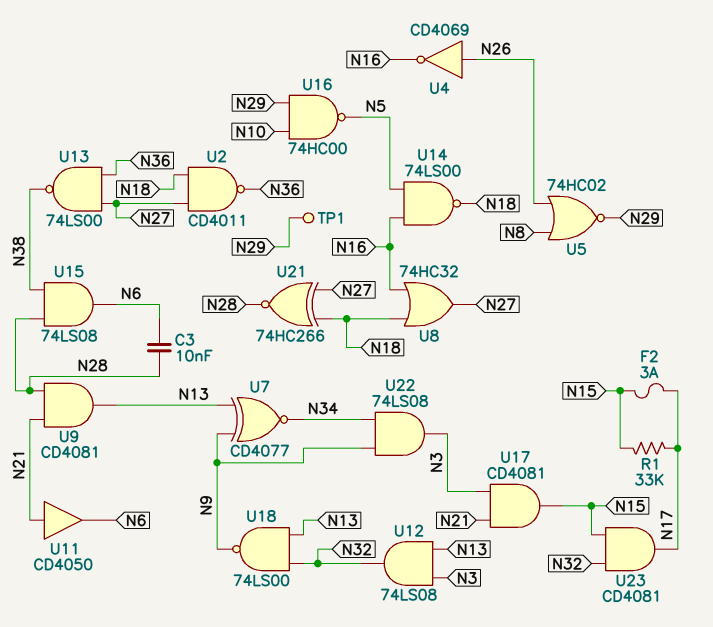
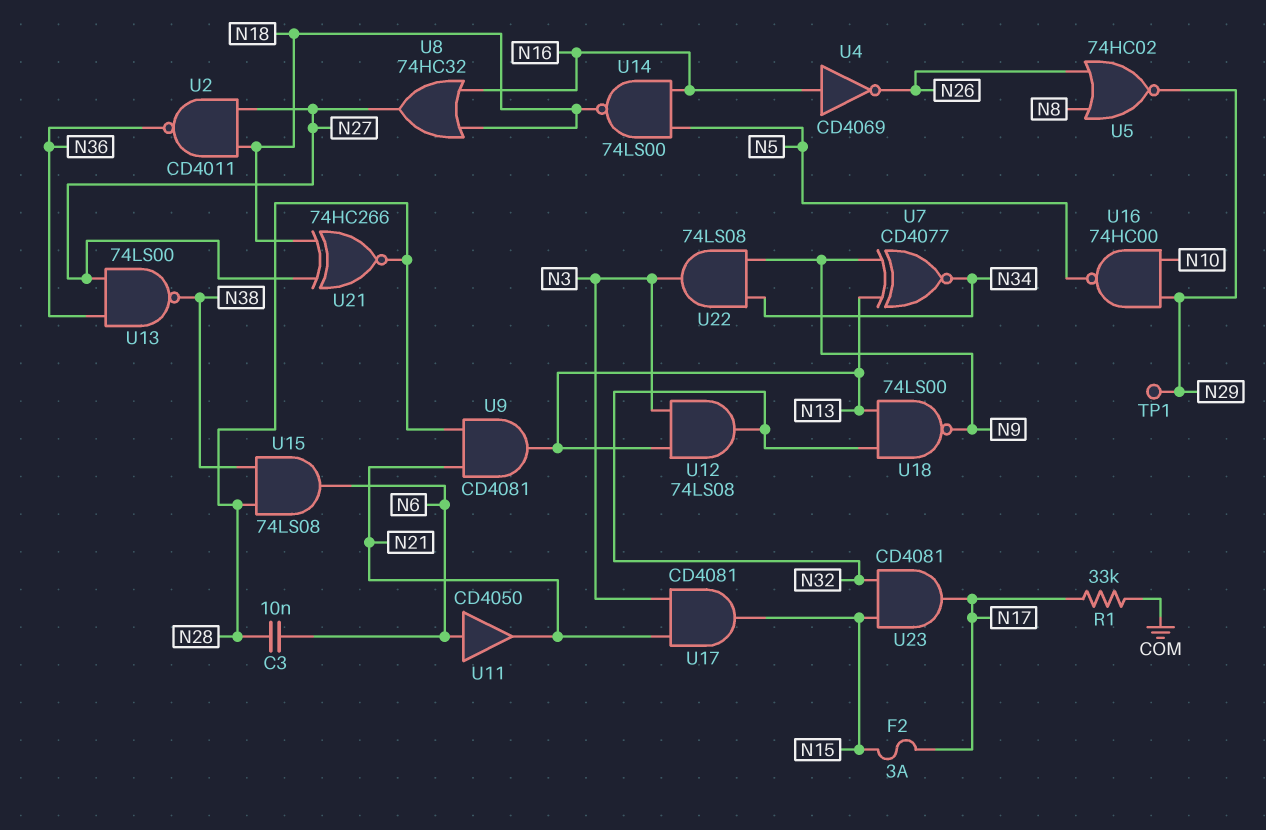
R1: 33k (N15, N17) -> 33k (COM, N17)
U4: NOT CD4069 (in N26, out N16) -> NOT CD4069 (in N16, out N26)
U11: buffer CD4050 (in N21, out N6) -> buffer CD4050 (in N6, out N21)

